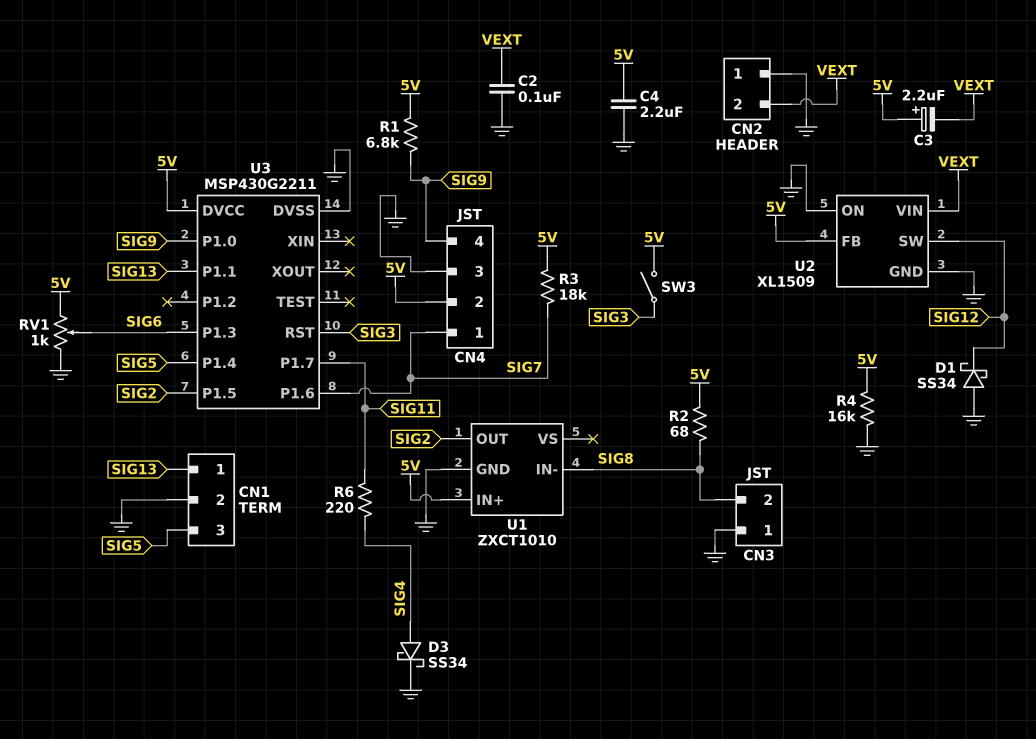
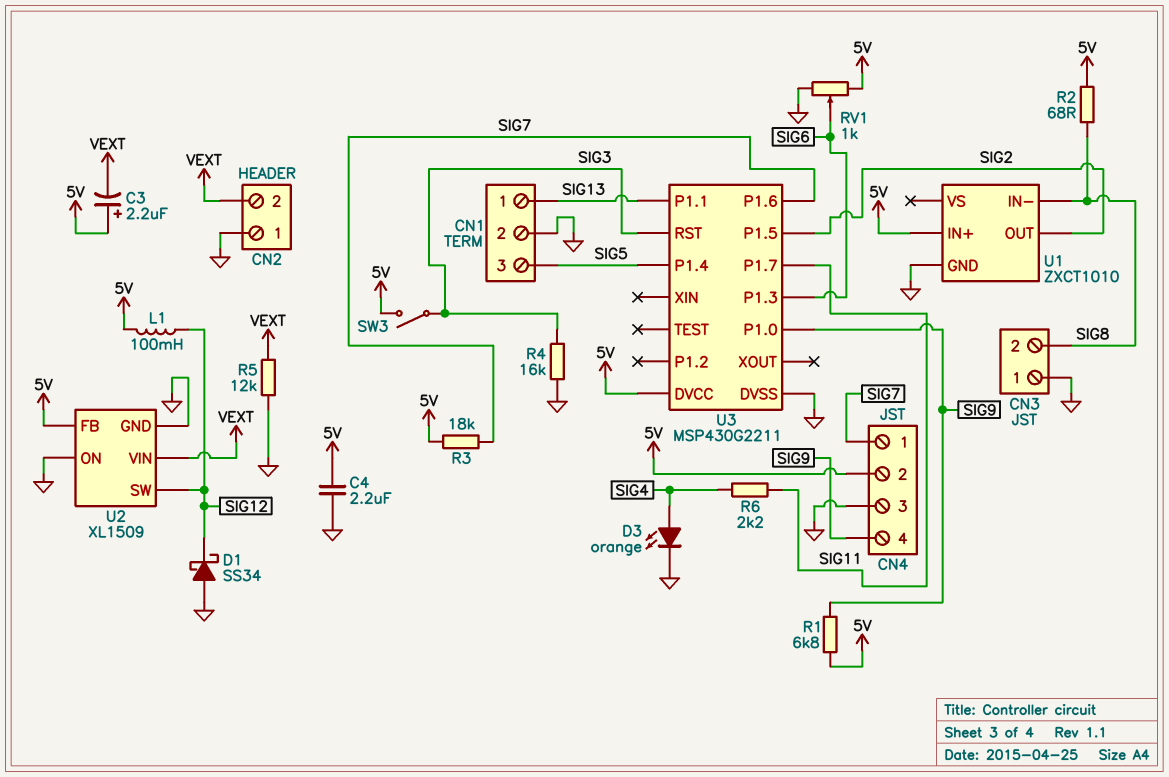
C2: 100nF (GND, VEXT) -> none
D3: schottky SS34 (A SIG4, K GND) -> LED orange (A SIG4, K GND)
L1: none -> 100mH (5V, SIG12)
R4: 16k (5V, GND) -> 16k (GND, SIG3)
R5: none -> 12k (GND, VEXT)
R6: 220 (SIG4, SIG11) -> 2.2k (SIG4, SIG11)

